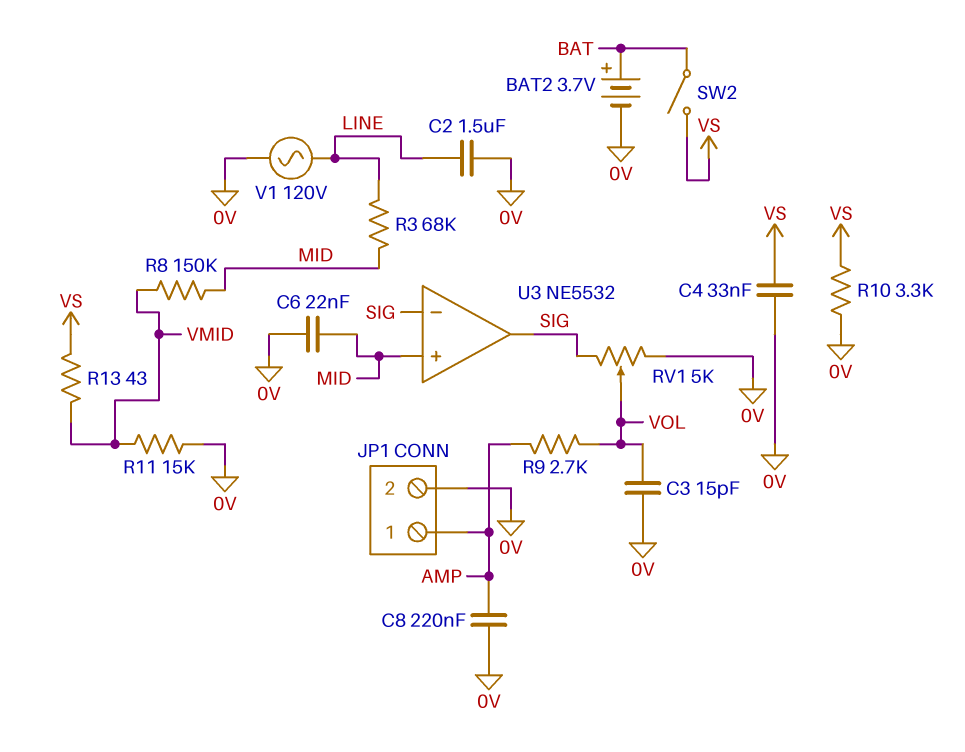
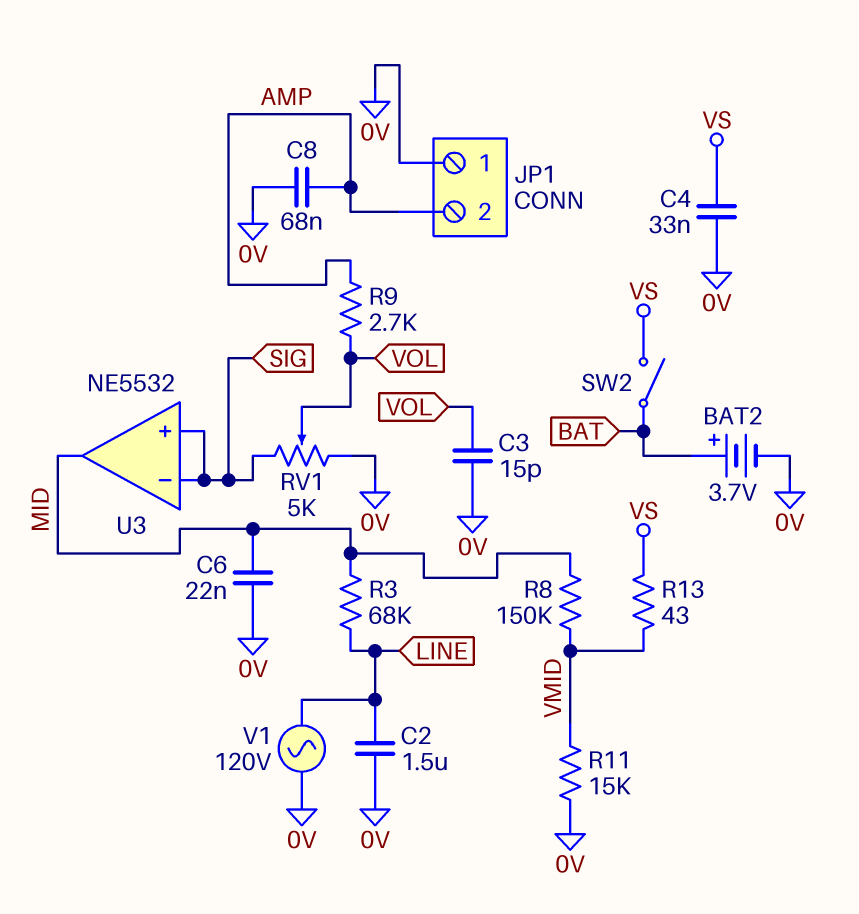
C8: 220nF (0V, AMP) -> 68nF (0V, AMP)
JP1 pin 1: AMP -> 0V
JP1 pin 2: 0V -> AMP
R10: 3.3k (0V, VS) -> none
U3 pin in+: MID -> SIG
U3 pin out: SIG -> MID

